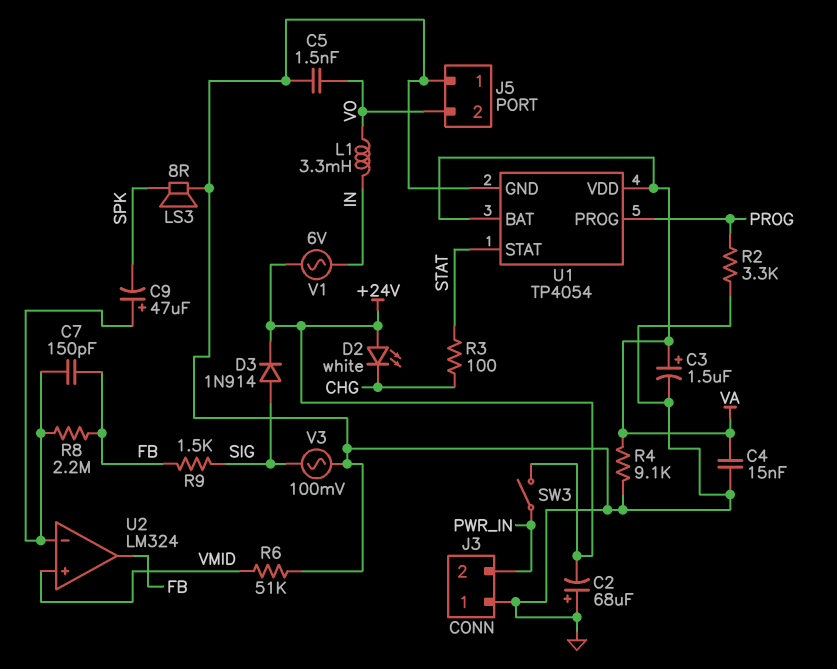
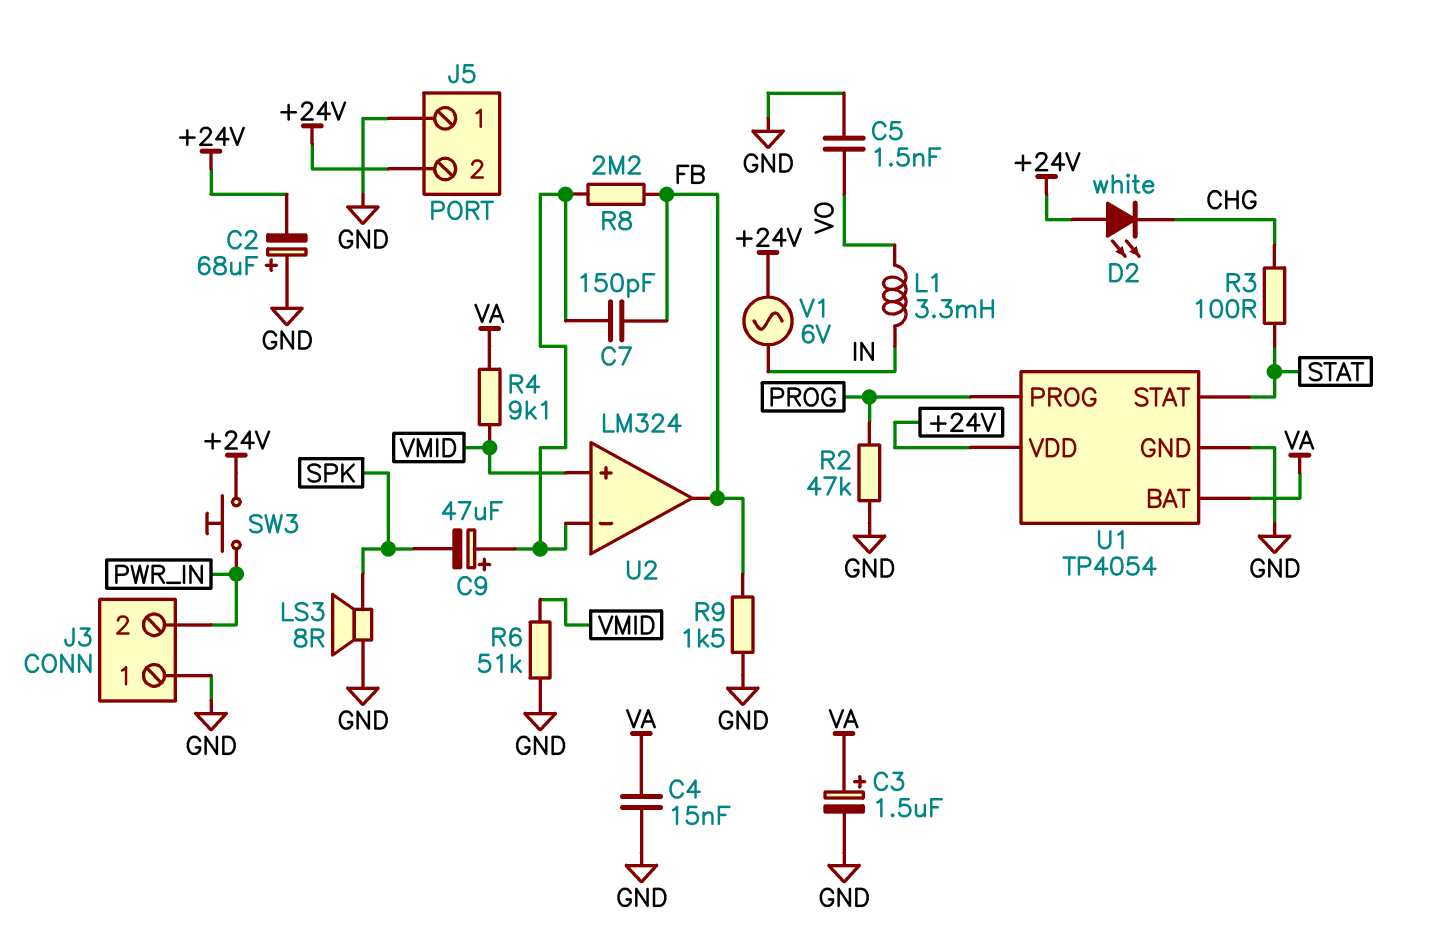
D3: diode 1N914 (A SIG, K +24V) -> none
J5 pin 2: VO -> +24V
R2: 3.3k (GND, PROG) -> 47k (GND, PROG)
R4: 9.1k (GND, VA) -> 9.1k (VA, VMID)
R9: 1.5k (FB, SIG) -> 1.5k (FB, GND)
SW3: switch (+24V, PWR_IN) -> button (+24V, PWR_IN)
U1 pin VDD: VA -> +24V
V3: AC 100mV (GND, SIG) -> none

